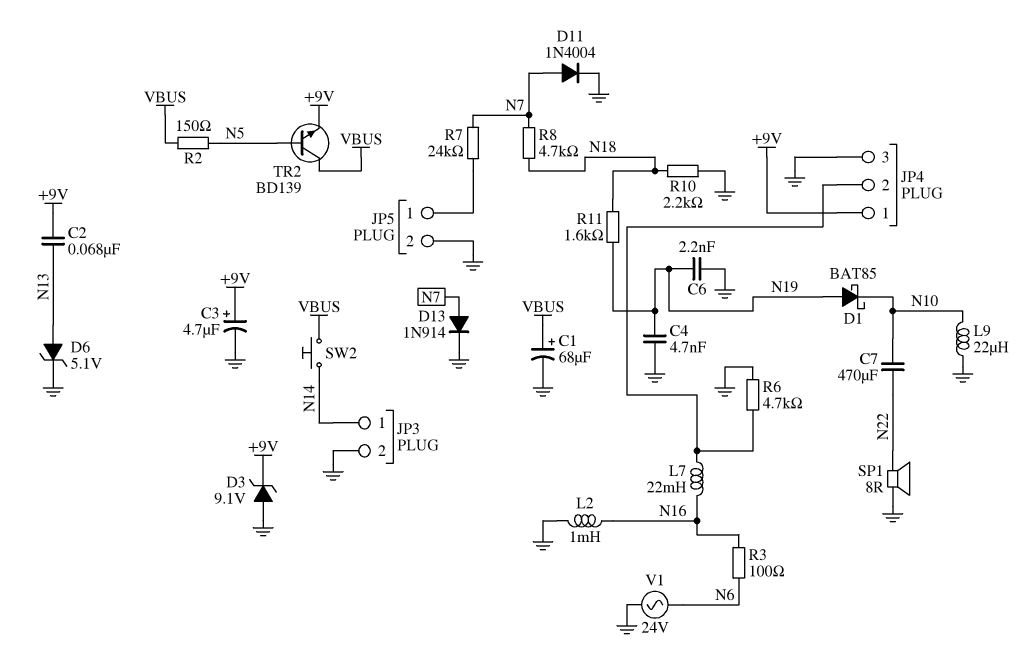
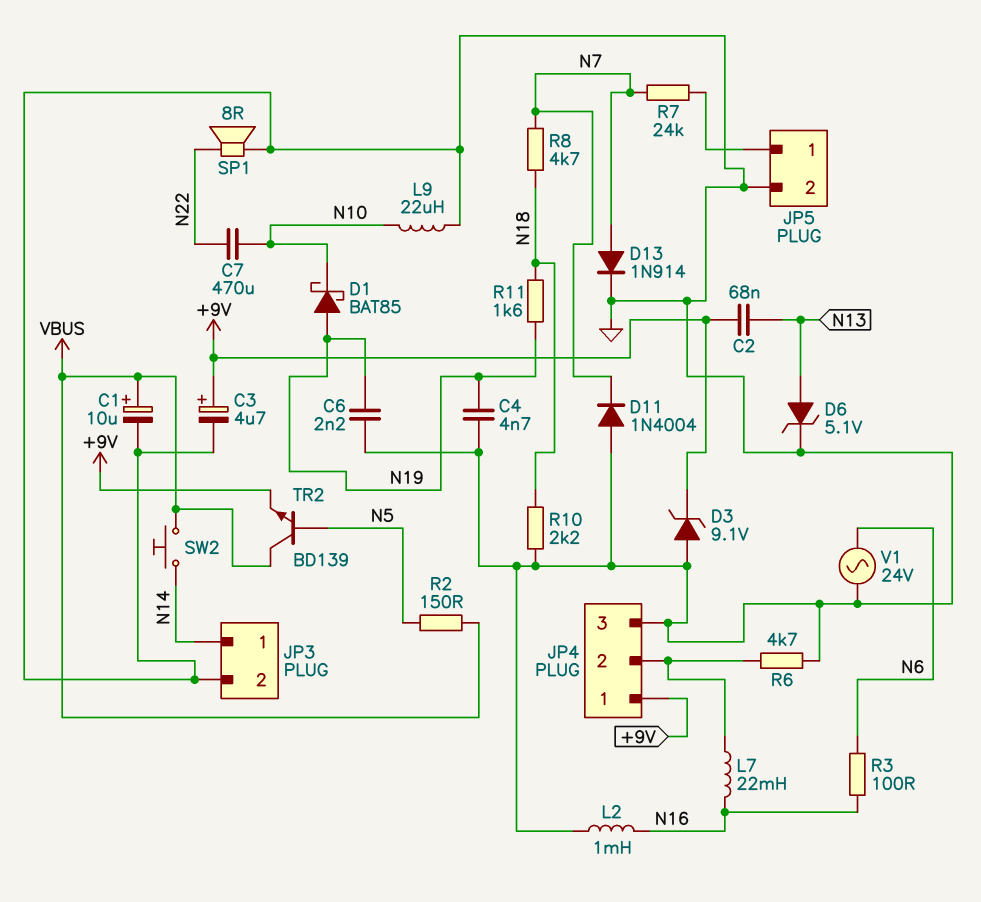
C1: 68uF (plus VBUS, minus GND) -> 10uF (plus VBUS, minus GND)
D11: diode 1N4004 (A N7, K GND) -> diode 1N4004 (A GND, K N7)

